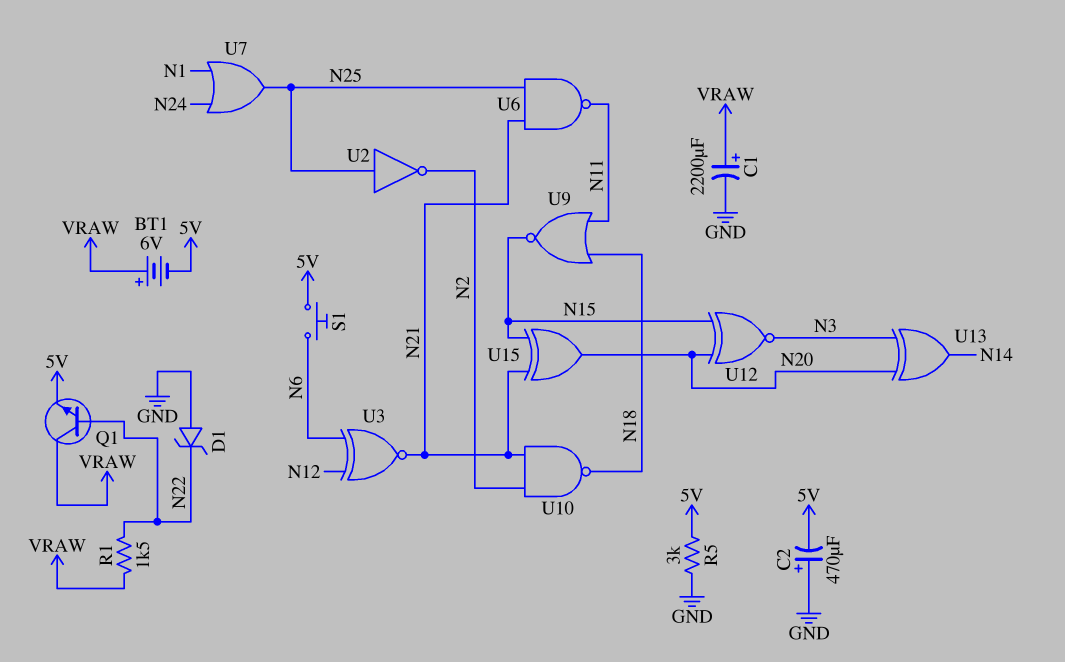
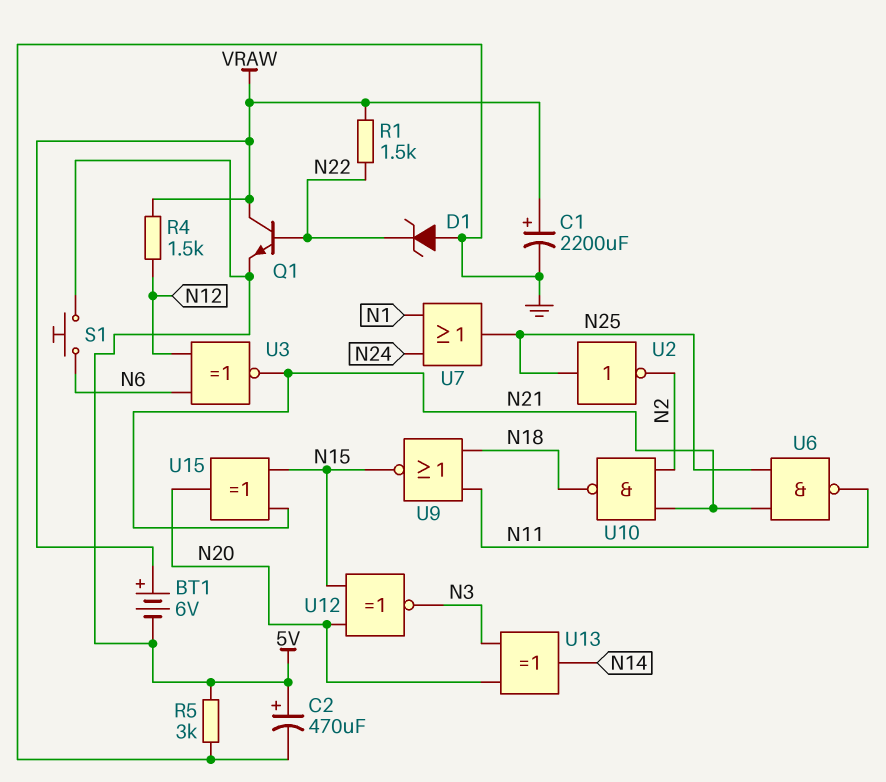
C2: 470uF (plus GND, minus 5V) -> 470uF (plus 5V, minus GND)
R4: none -> 1.5k (N12, VRAW)

